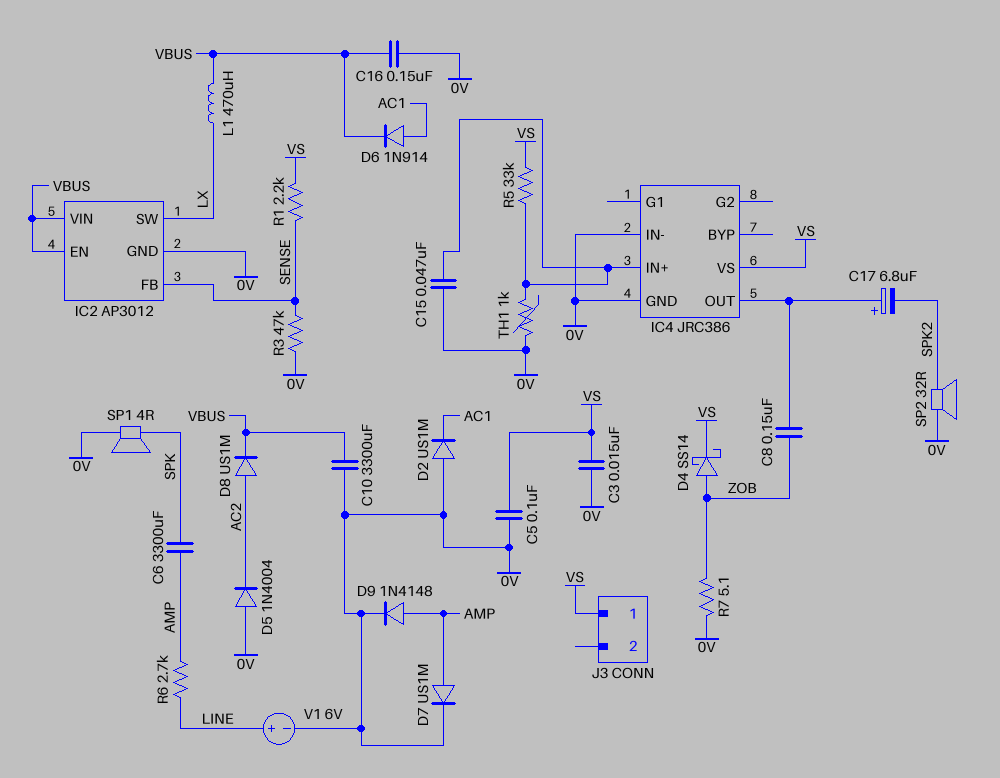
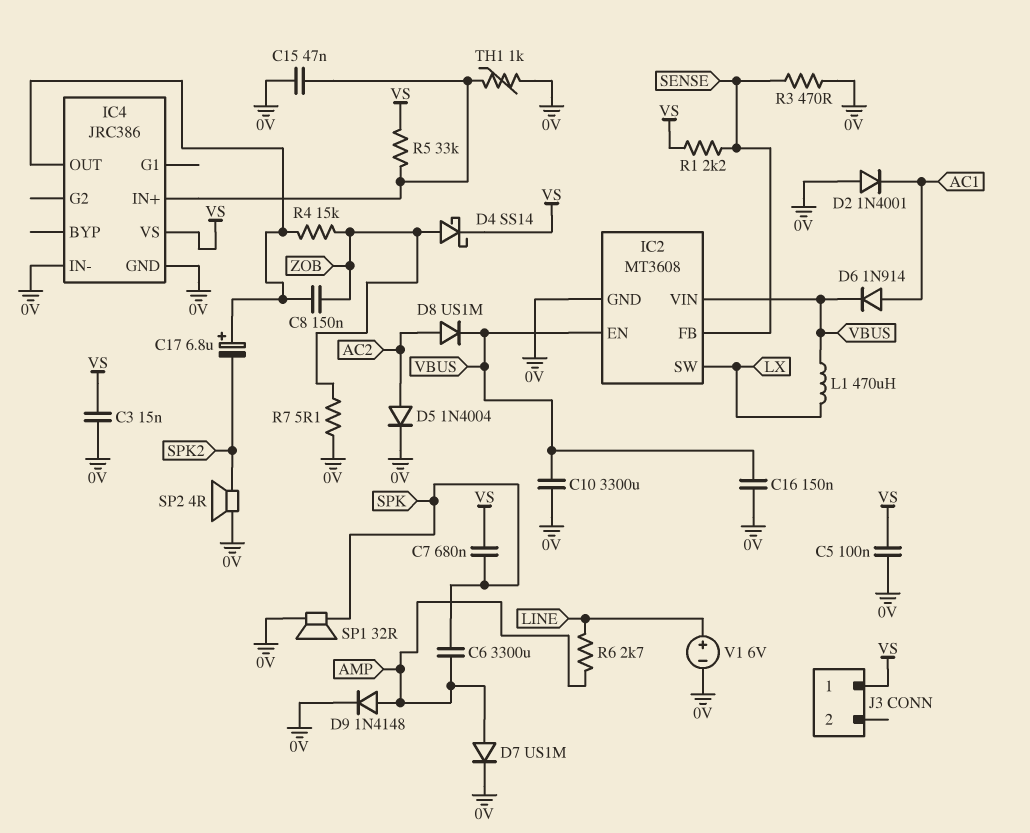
C7: none -> 680nF (SPK, VS)
D2: diode US1M (A 0V, K AC1) -> diode 1N4001 (A 0V, K AC1)
D5: diode 1N4004 (A 0V, K AC2) -> diode 1N4004 (A AC2, K 0V)
IC2: AP3012 -> MT3608
R3: 47k (0V, SENSE) -> 470 (0V, SENSE)
R4: none -> 15k (IC4/OUT, ZOB)
SP1: speaker 4R (0V, SPK) -> speaker 32R (0V, SPK)
SP2: speaker 32R (0V, SPK2) -> speaker 4R (0V, SPK2)

